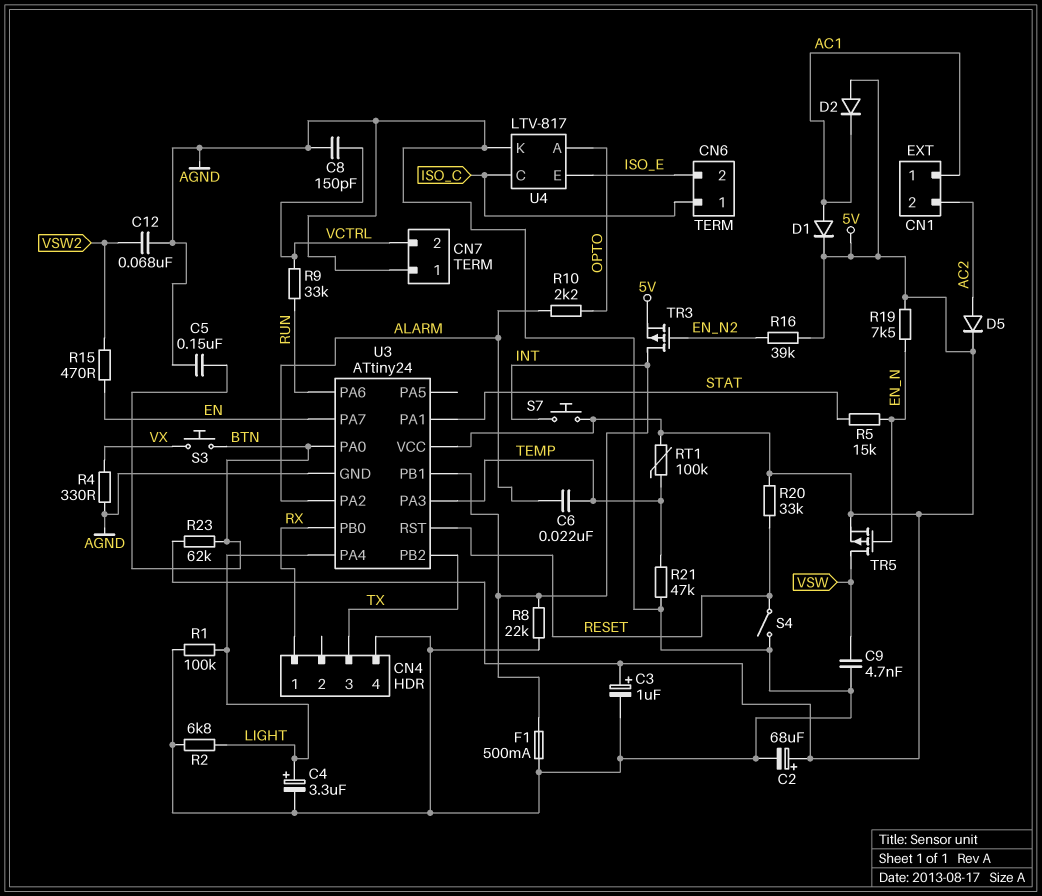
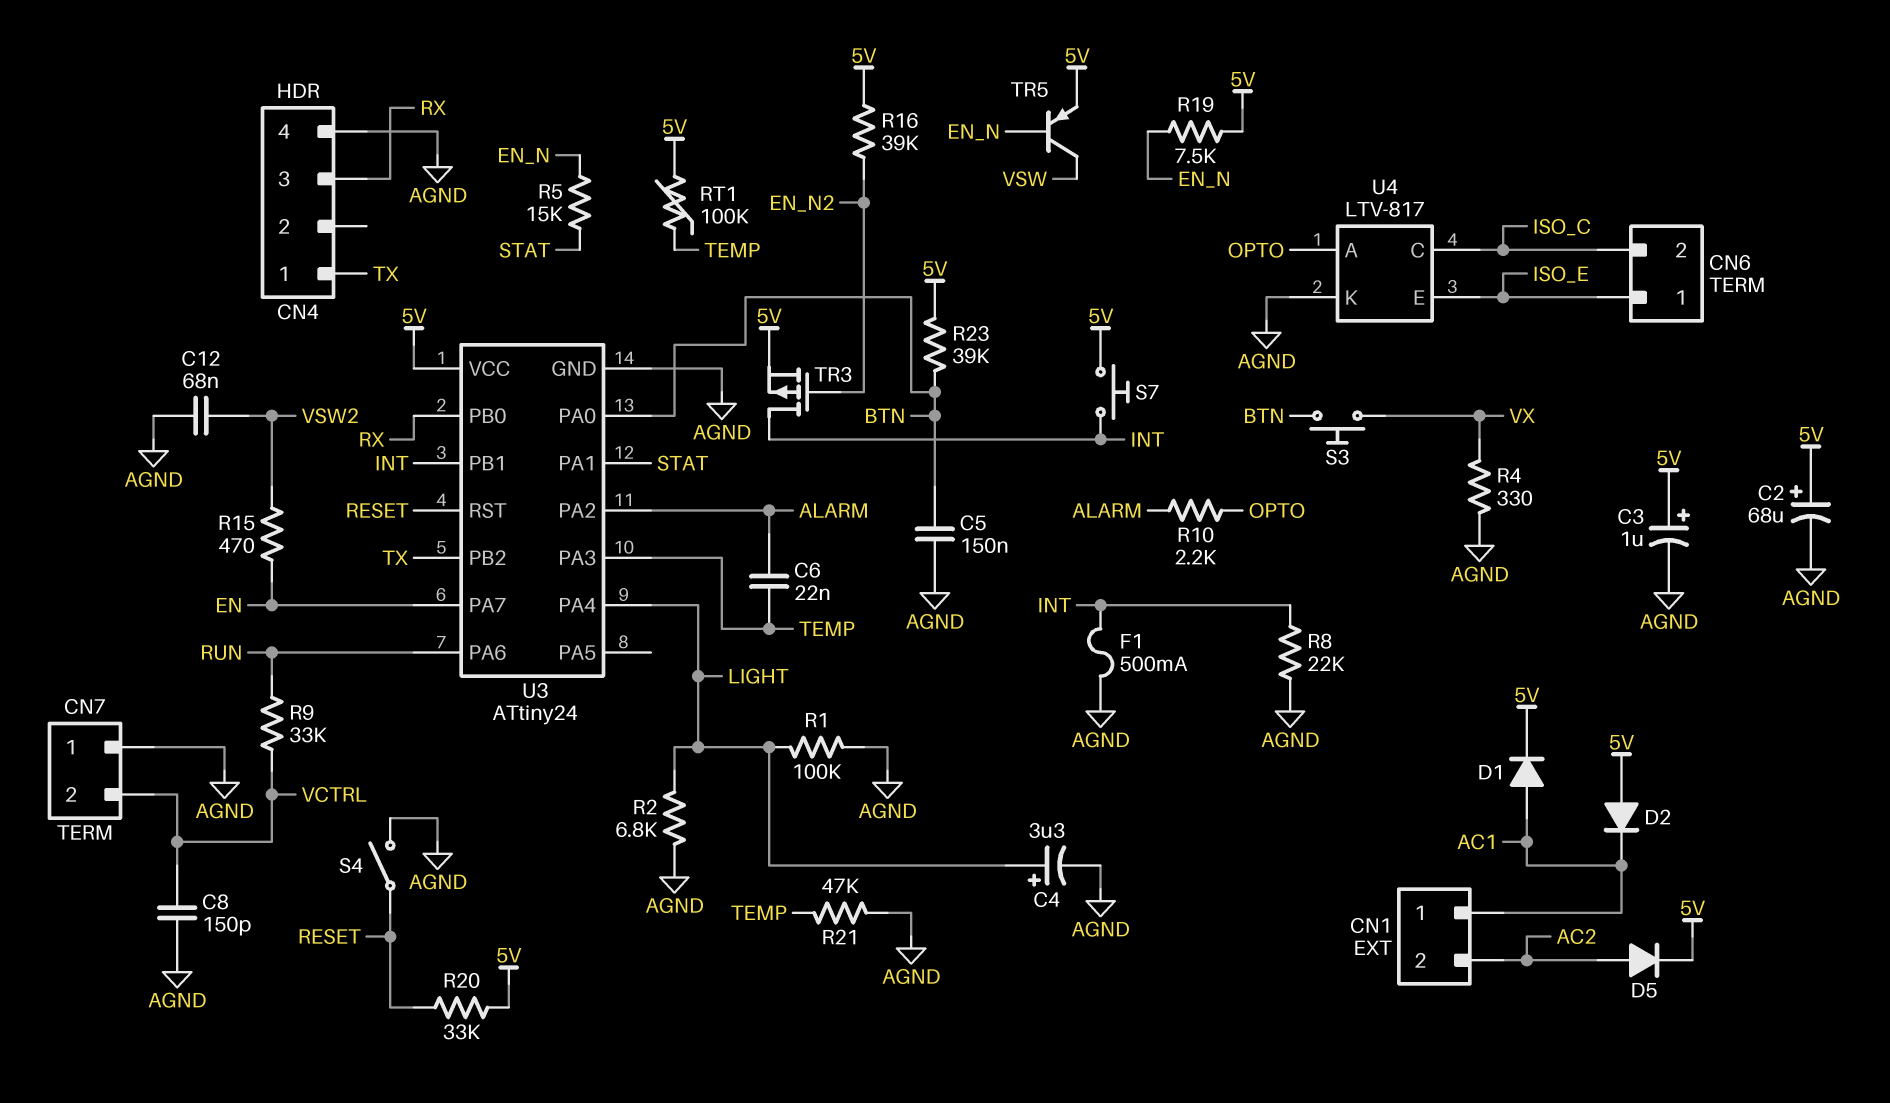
C9: 4.7nF (AGND, VSW) -> none
CN4 pin 1: RX -> TX
CN4 pin 3: TX -> RX
CN6 pin 1: ISO_C -> ISO_E
CN6 pin 2: ISO_E -> ISO_C
R23: 62k (5V, BTN) -> 39k (5V, BTN)
TR5: PMOS (G EN_N, D VSW, S 5V) -> PNP (B EN_N, C VSW, E 5V)

